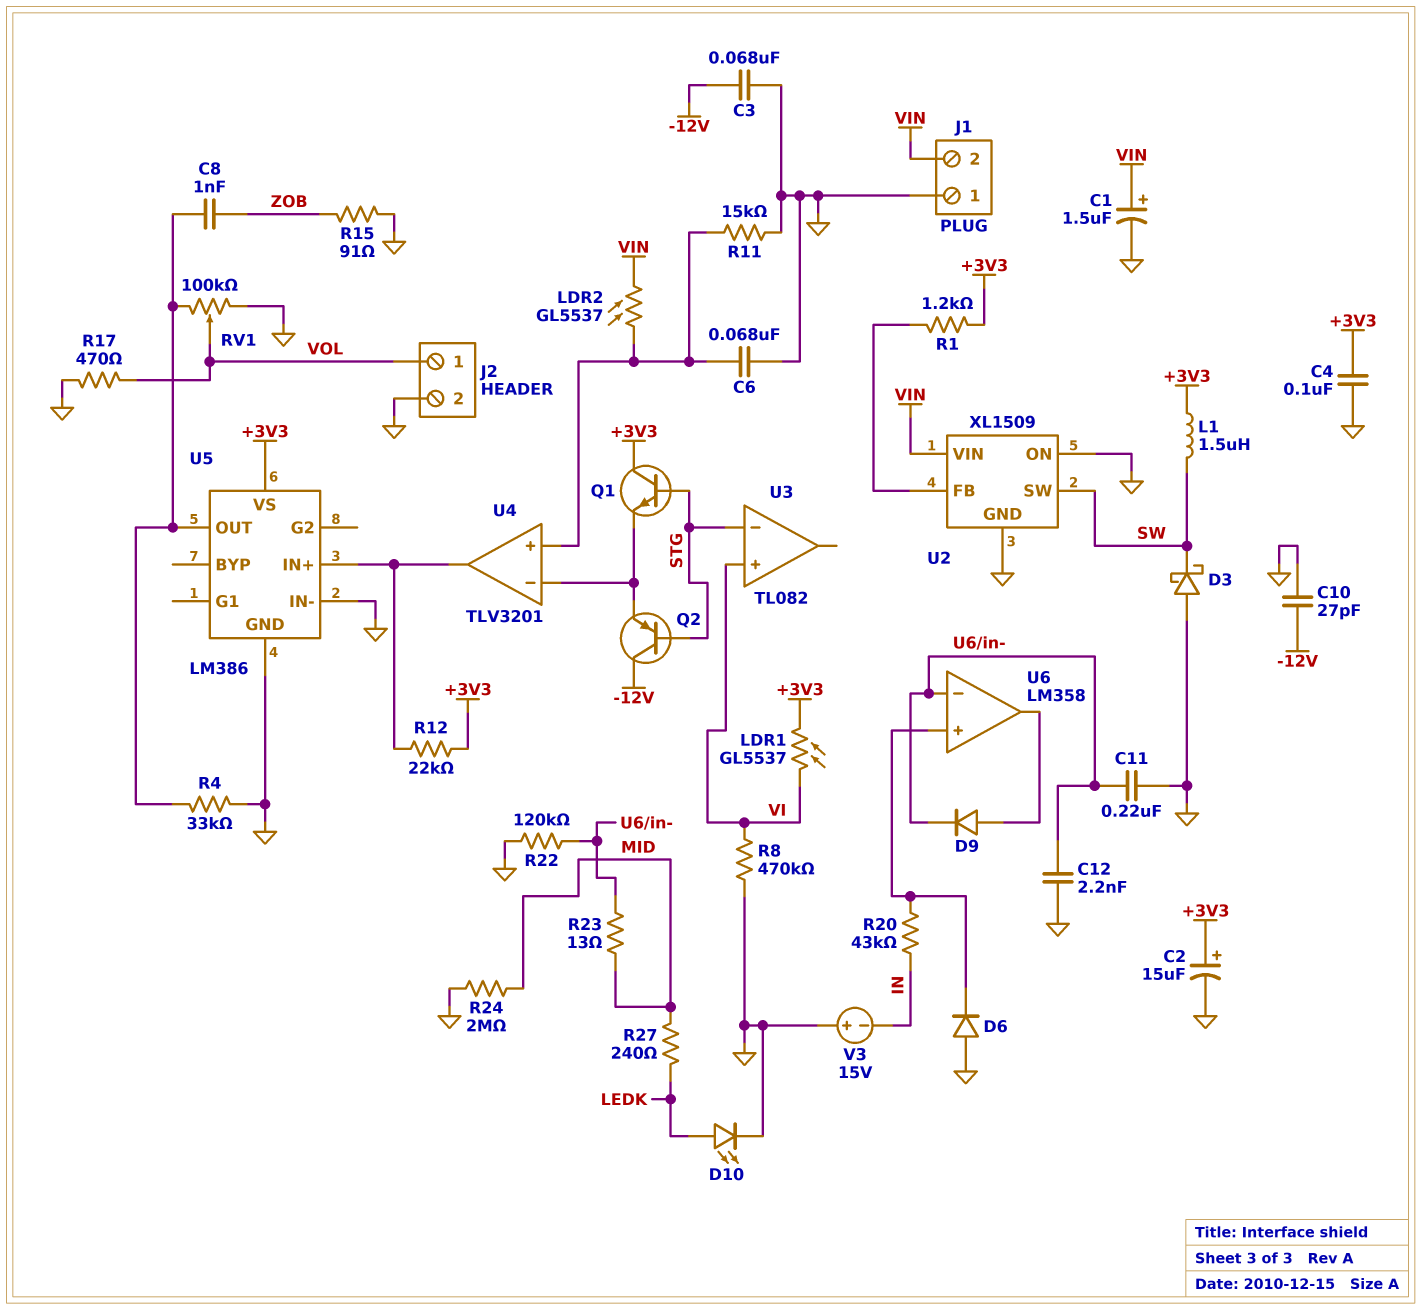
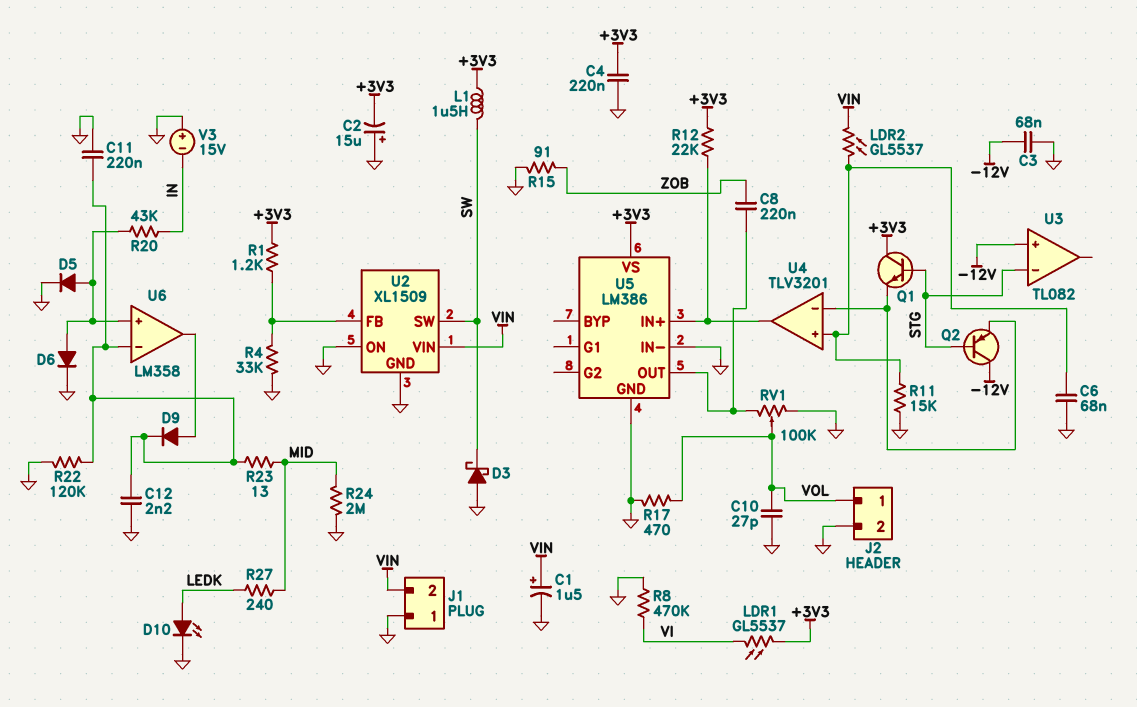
C2: 15uF (plus +3V3, minus GND) -> 15uF (plus GND, minus +3V3)
C4: 100nF (+3V3, GND) -> 220nF (+3V3, GND)
C8: 1nF (U5/OUT, ZOB) -> 220nF (U5/OUT, ZOB)
C10: 27pF (-12V, GND) -> 27pF (GND, VOL)
D5: none -> diode (A U6/in+, K GND)
D6: diode (A GND, K U6/in+) -> diode (A U6/in+, K GND)
R4: 33k (GND, U5/OUT) -> 33k (GND, U2/FB)
U3 pin in+: VI -> -12V

